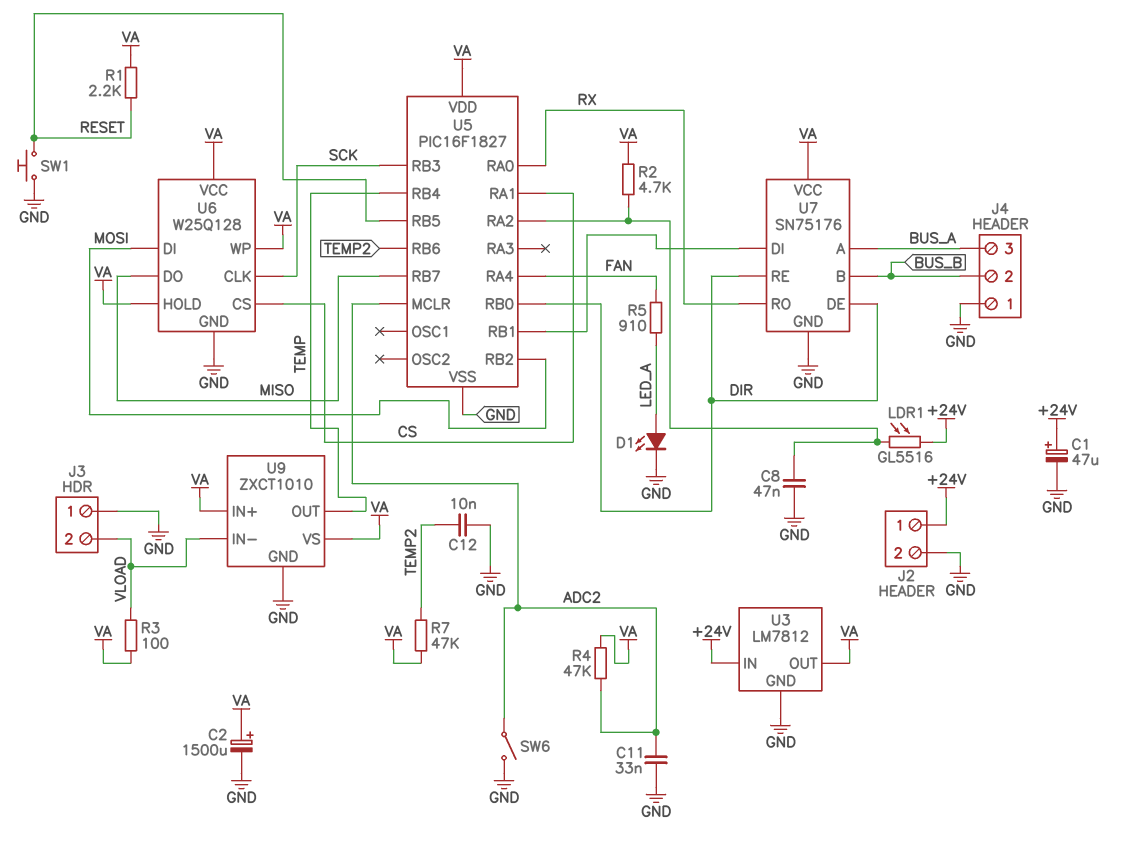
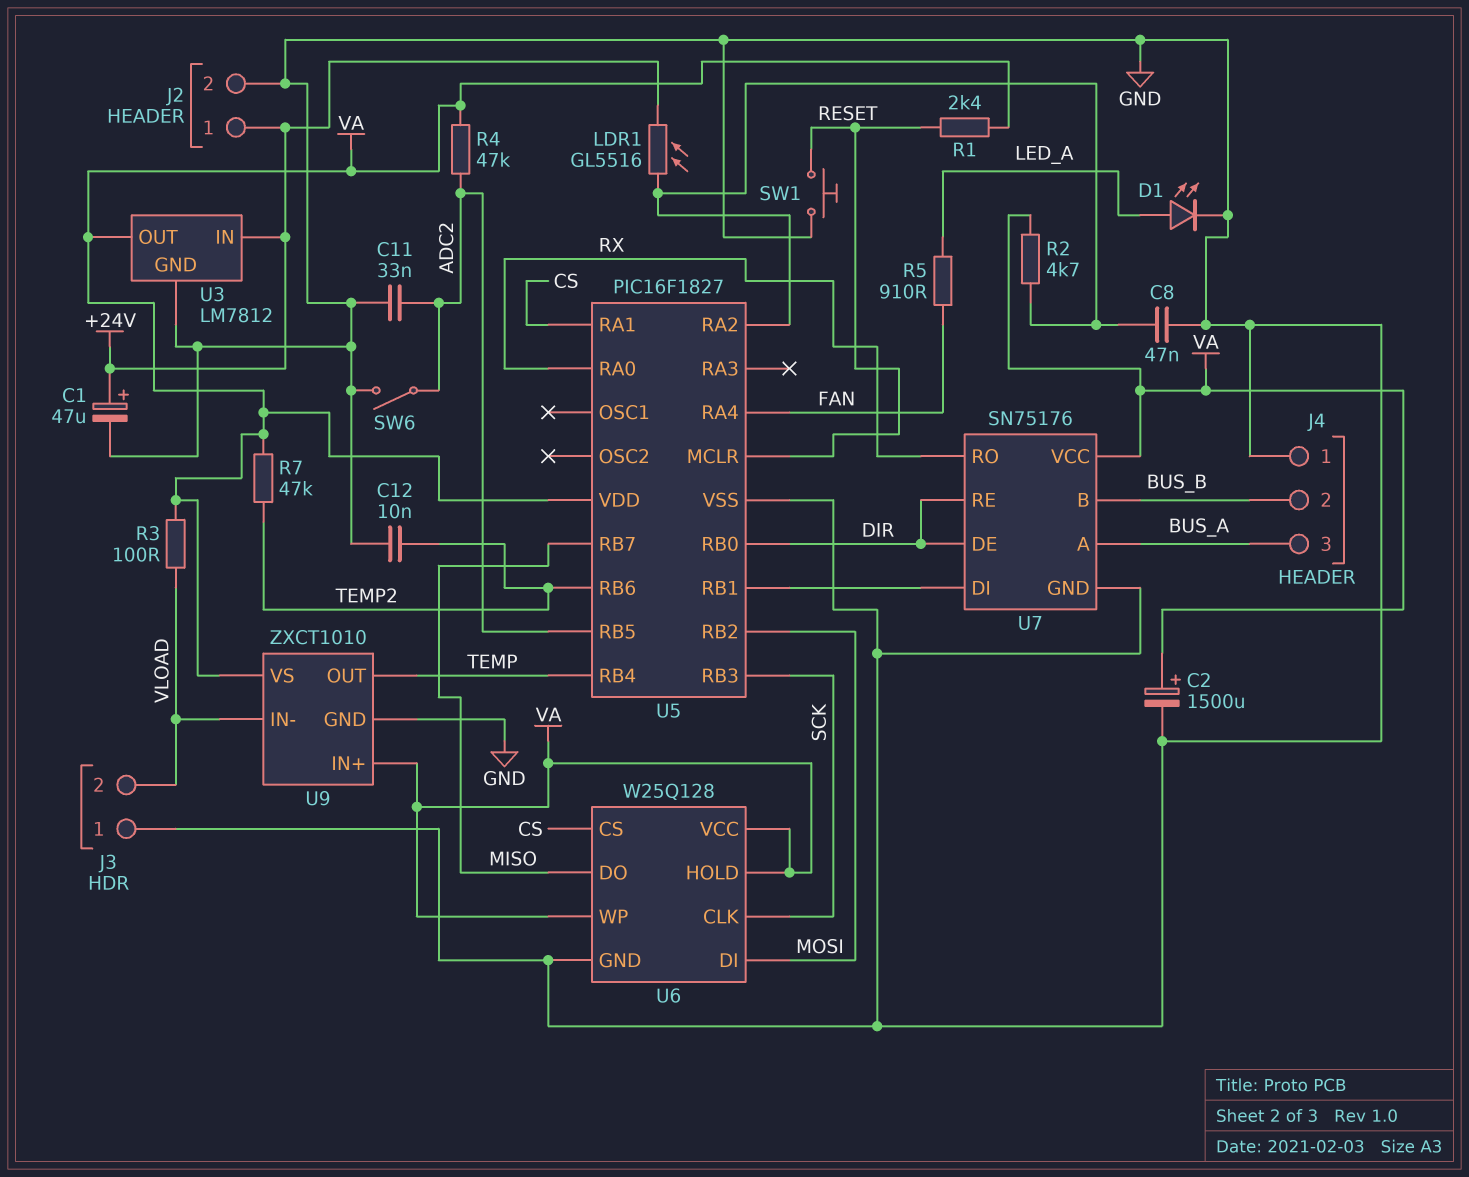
R1: 2.2k (RESET, VA) -> 2.4k (RESET, VA)
U5 pin MCLR: ADC2 -> RESET
U5 pin RB5: RESET -> ADC2

